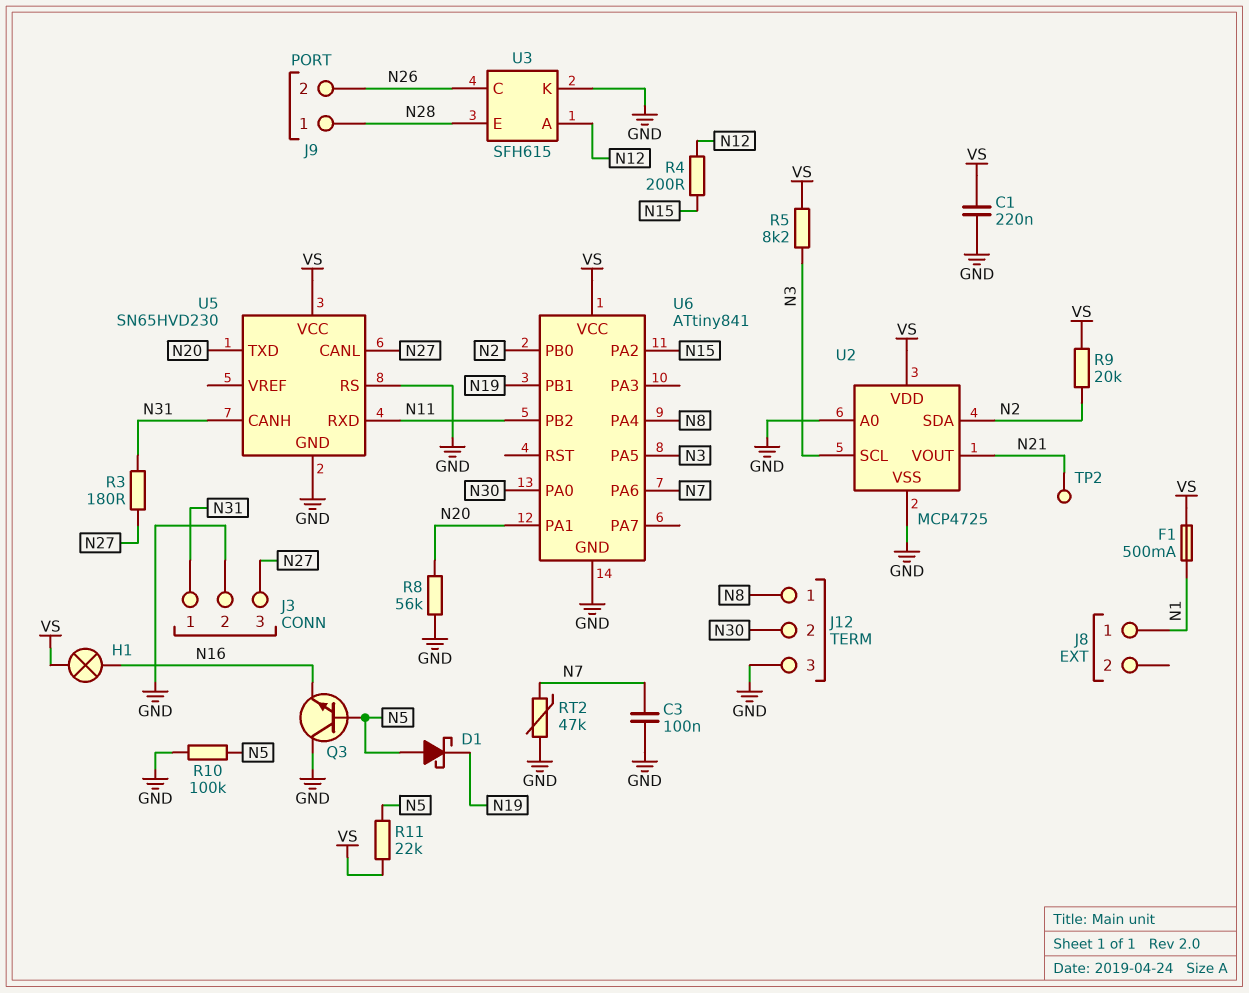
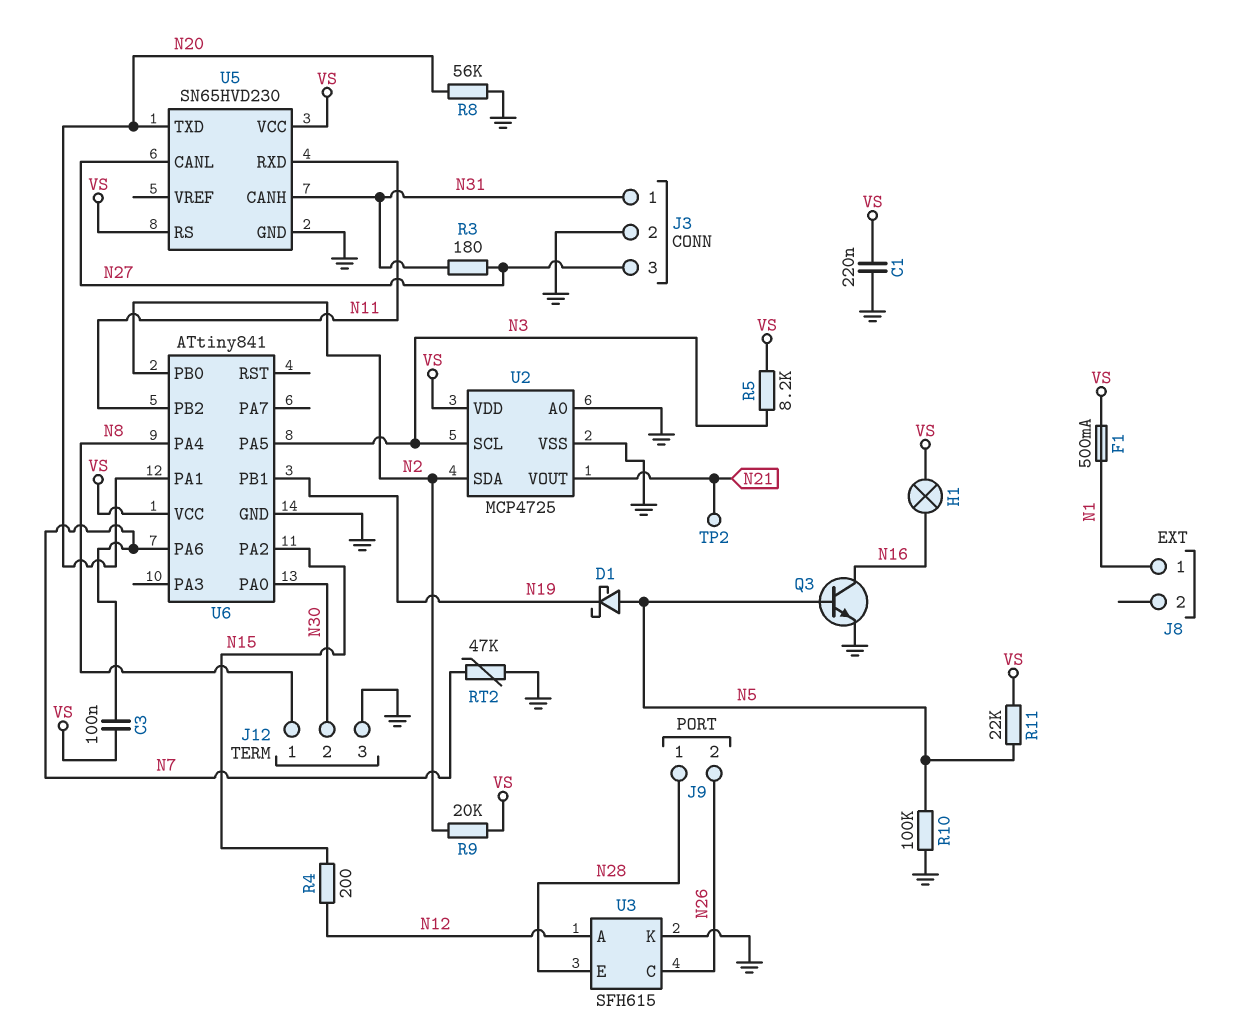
C3: 100nF (GND, N7) -> 100nF (N7, VS)
Q3: NPN (B N5, C GND, E N16) -> NPN (B N5, C N16, E GND)
U5 pin RS: GND -> VS

